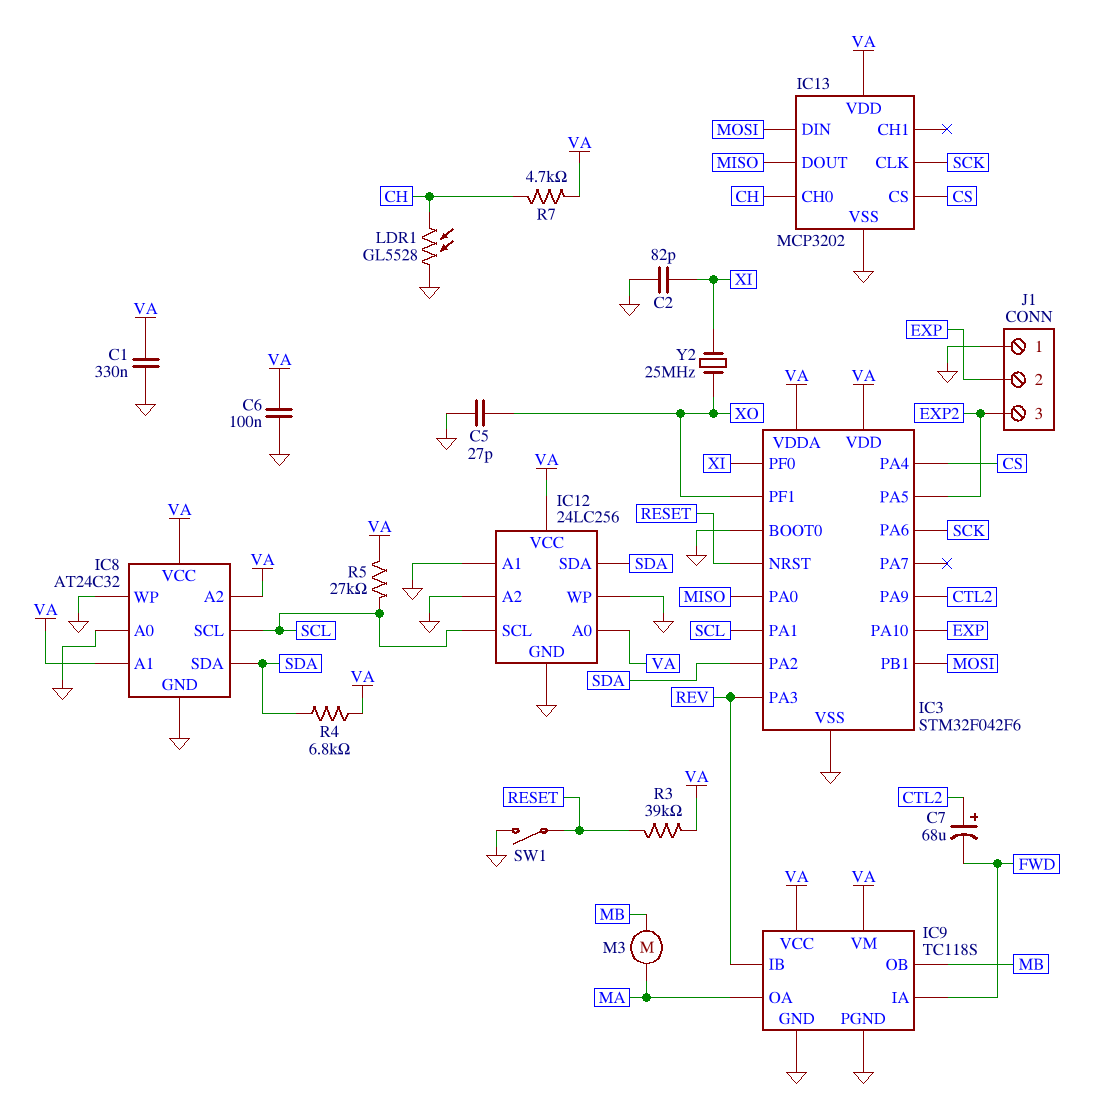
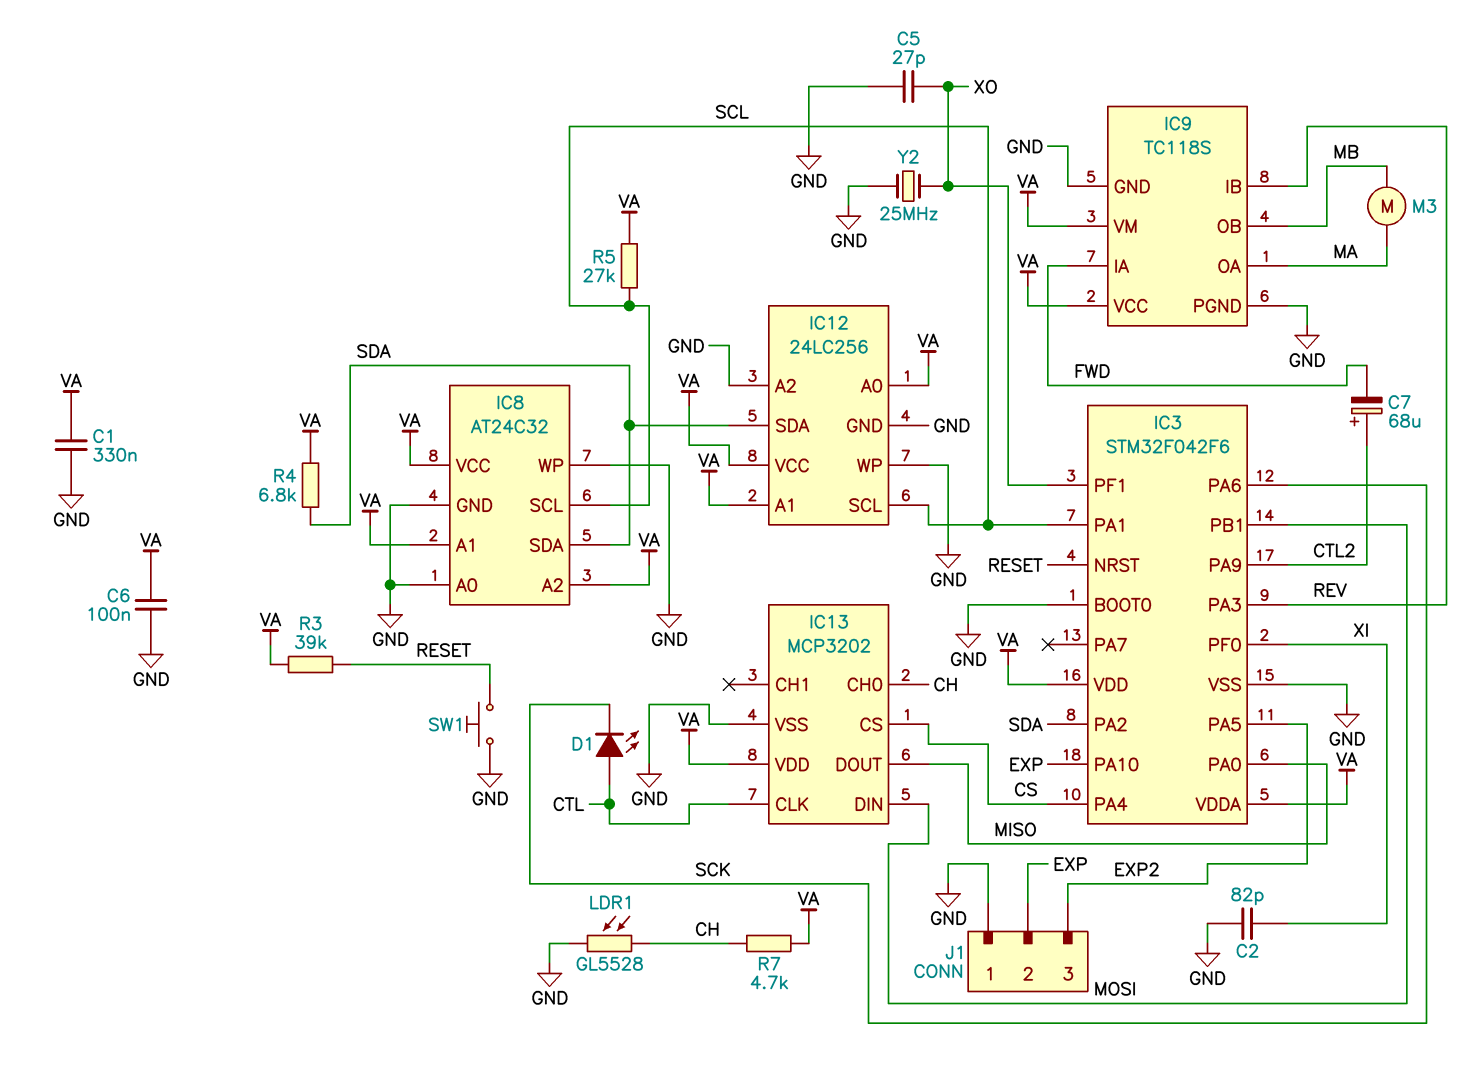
D1: none -> LED (A CTL, K SCK)
IC12 pin A1: GND -> VA
IC13 pin CLK: SCK -> CTL
SW1: switch (GND, RESET) -> button (GND, RESET)
Y2: 25MHz (XI, XO) -> 25MHz (GND, XO)

